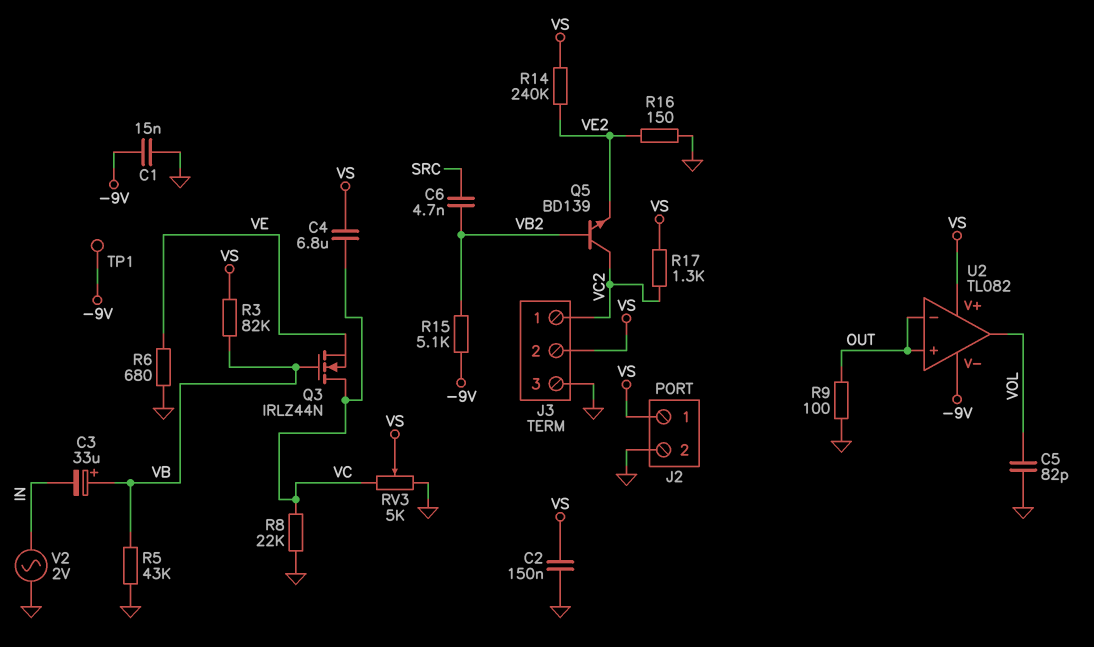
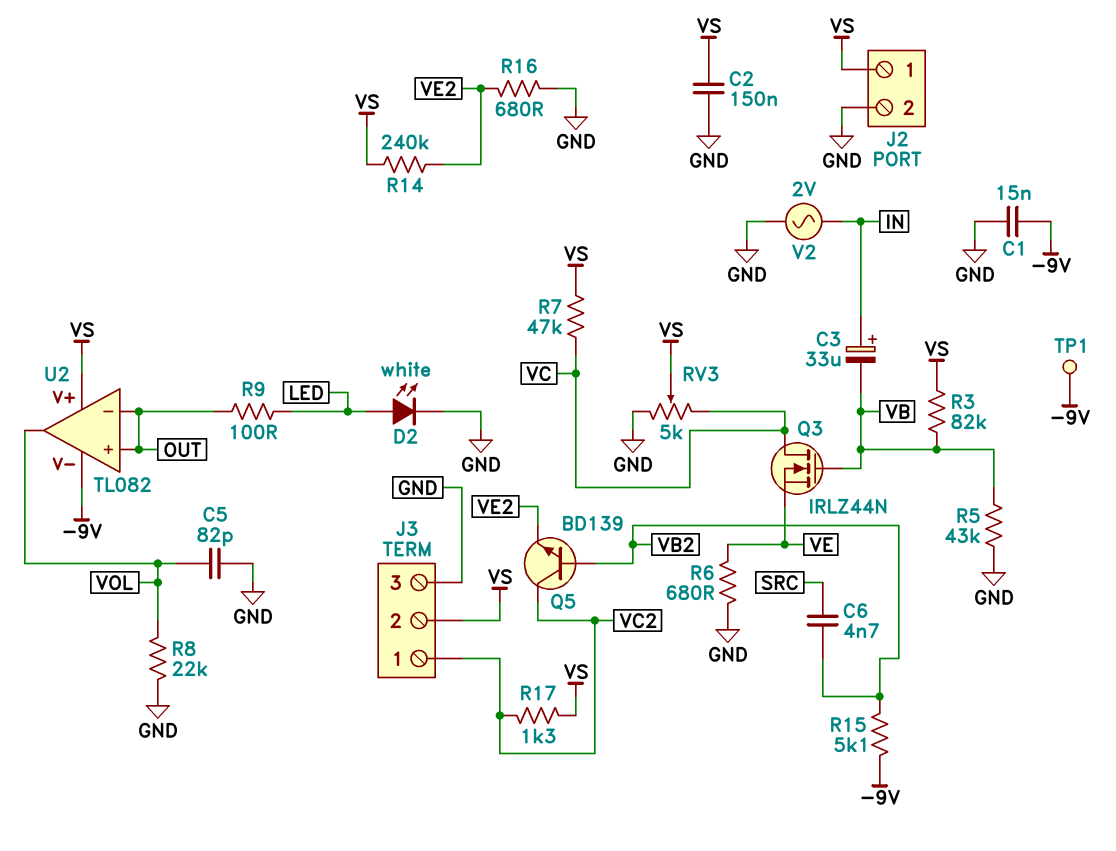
C3: 33uF (plus VB, minus IN) -> 33uF (plus IN, minus VB)
C4: 6.8uF (VC, VS) -> none
D2: none -> LED white (A LED, K GND)
R7: none -> 47k (VC, VS)
R8: 22k (GND, VC) -> 22k (GND, VOL)
R9: 100 (GND, OUT) -> 100 (LED, OUT)
R16: 150 (GND, VE2) -> 680 (GND, VE2)

